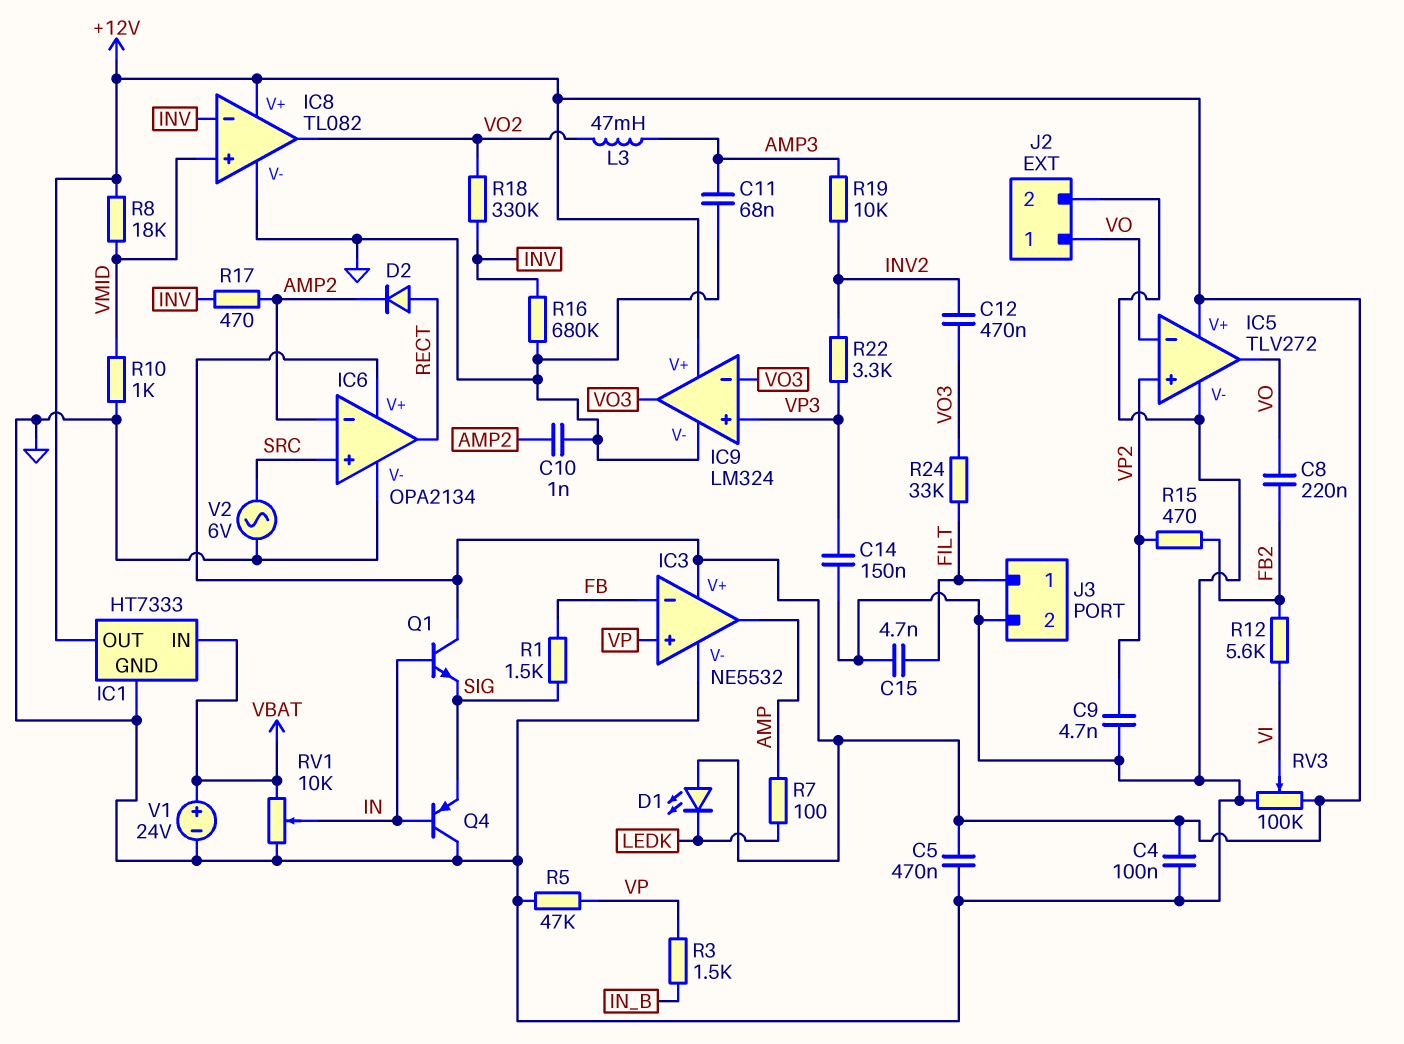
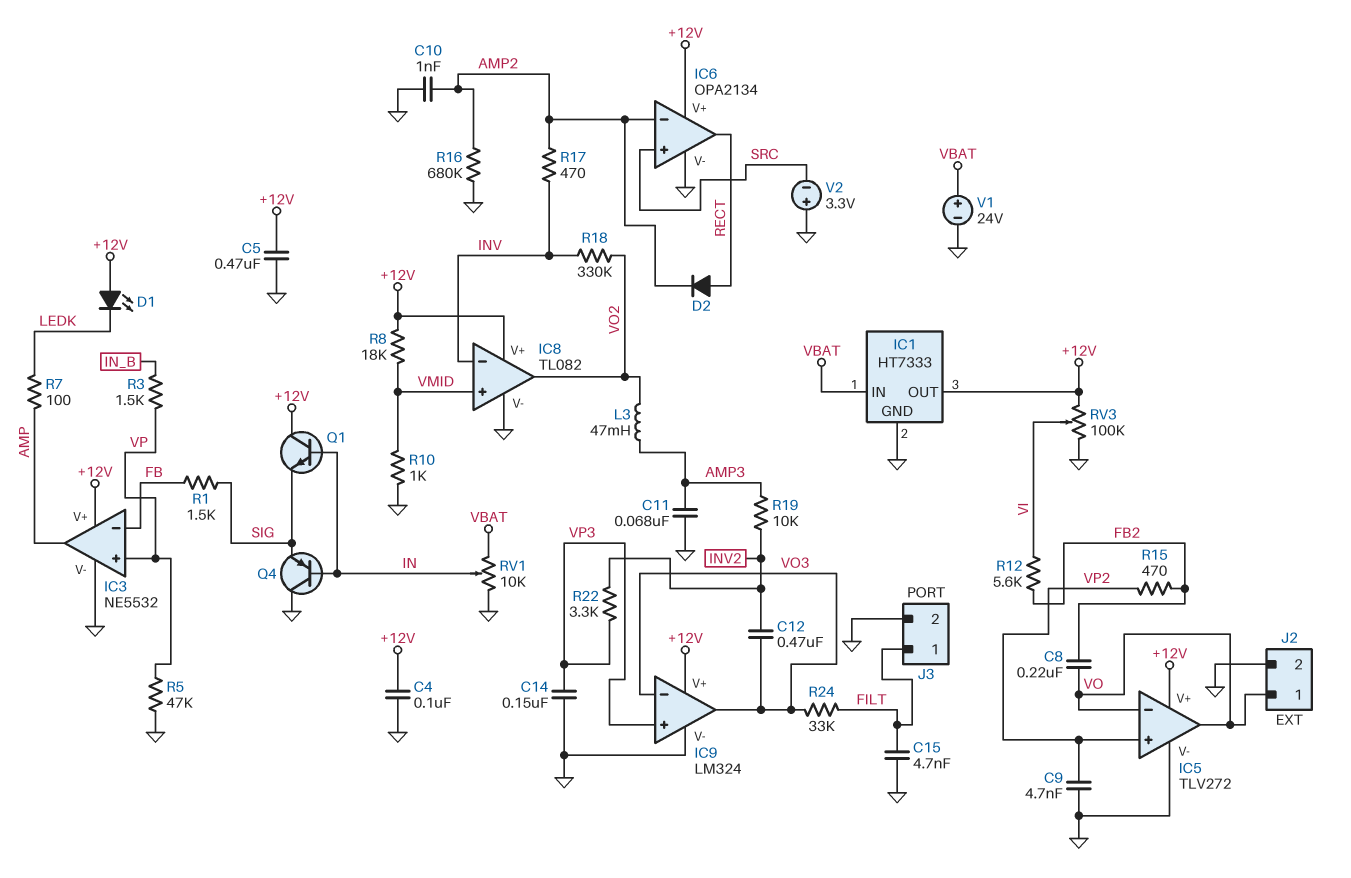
R16: 680k (GND, INV) -> 680k (AMP2, GND)
V2: AC 6V (GND, SRC) -> 3.3V (plus GND, minus SRC)

